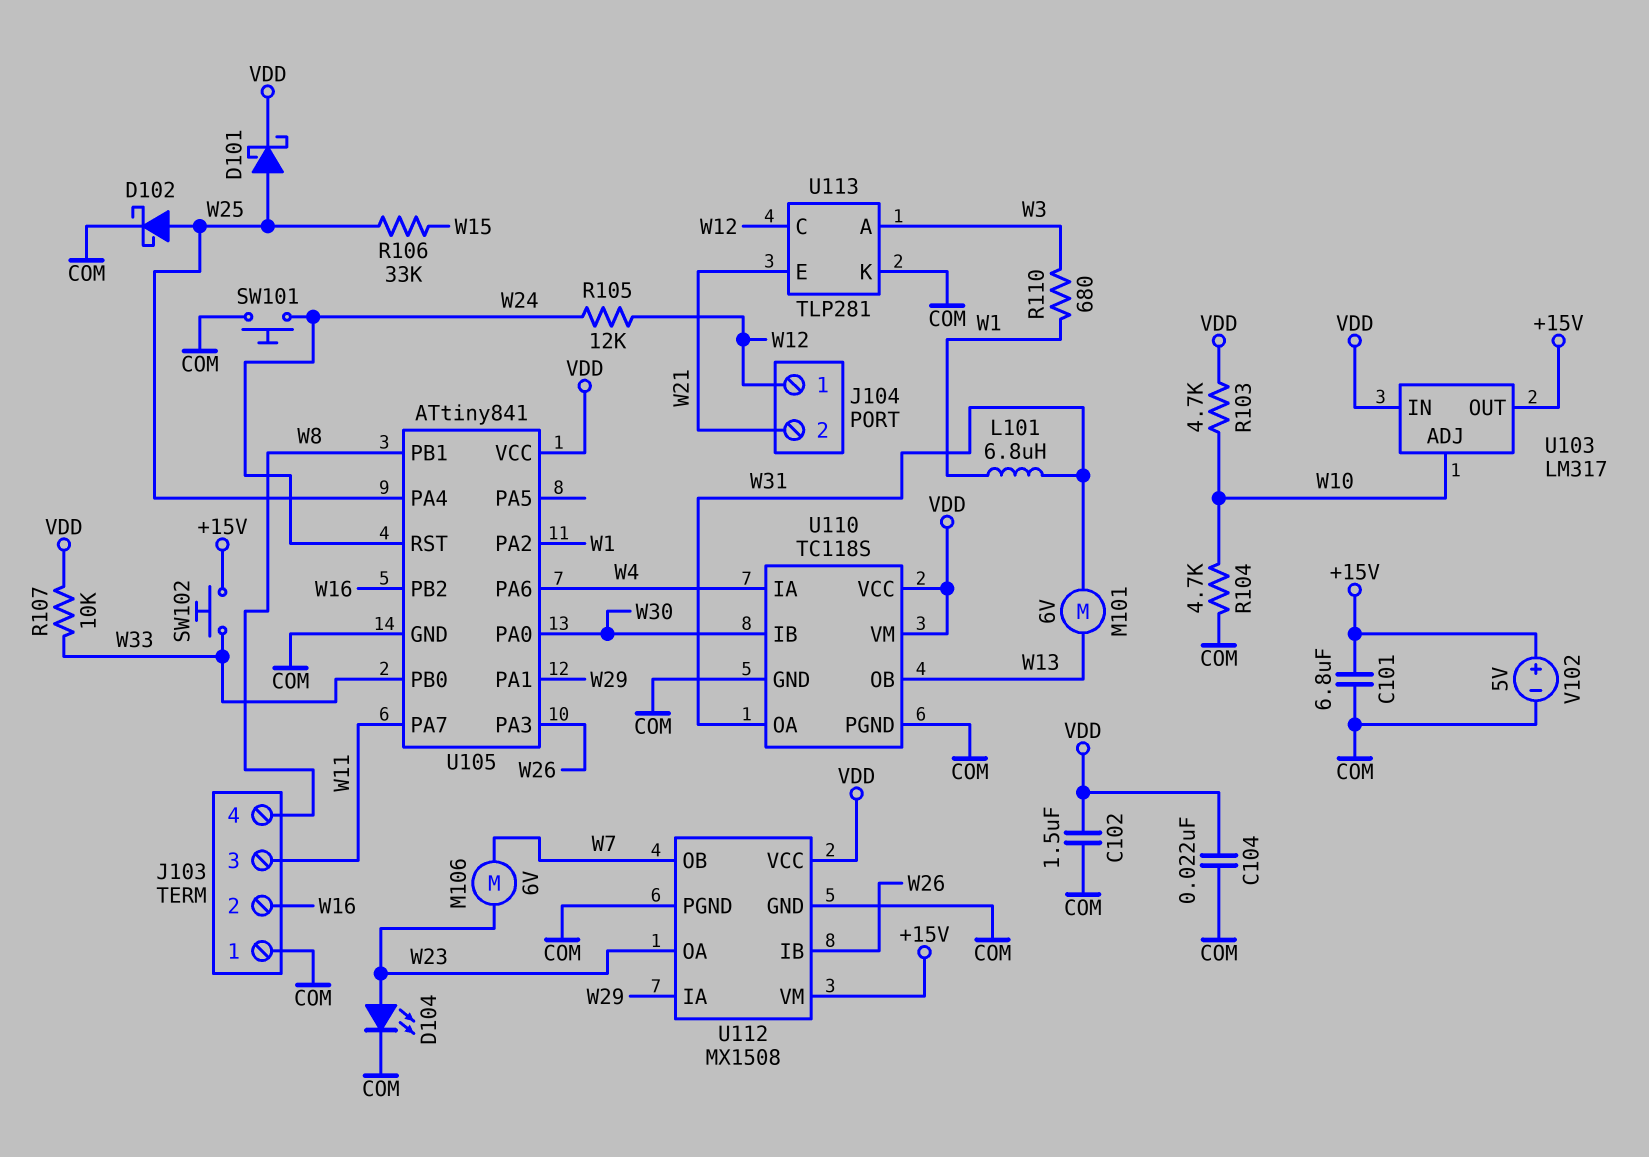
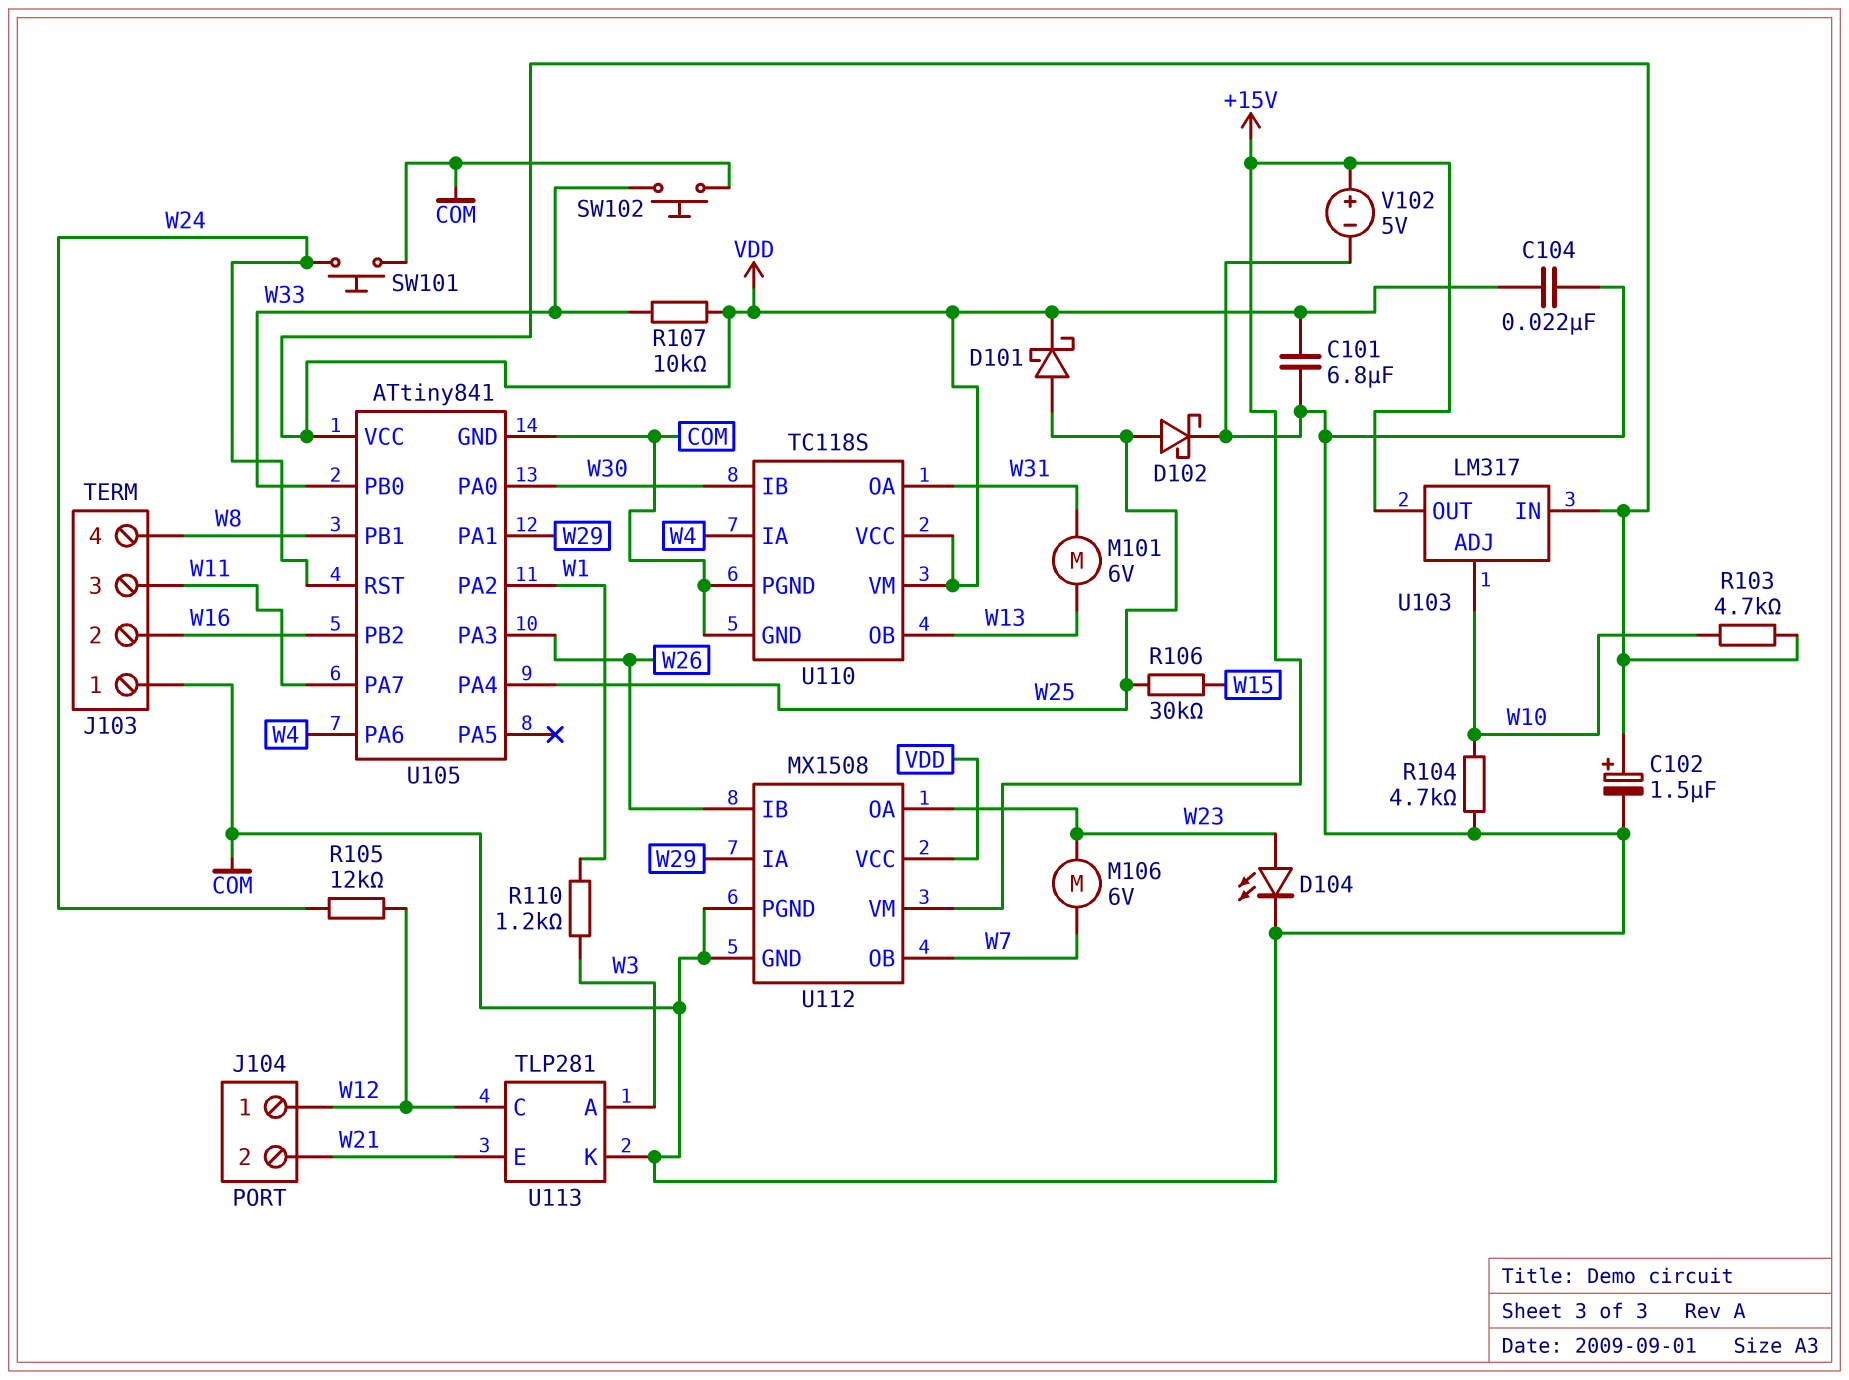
C101: 6.8uF (+15V, COM) -> 6.8uF (COM, VDD)
C102: 1.5uF (COM, VDD) -> 1.5uF (plus VDD, minus COM)
L101: 6.8uH (W1, W31) -> none
R106: 33k (W15, W25) -> 30k (W15, W25)
R110: 680 (W1, W3) -> 1.2k (W1, W3)
SW102: button (+15V, W33) -> button (COM, W33)

